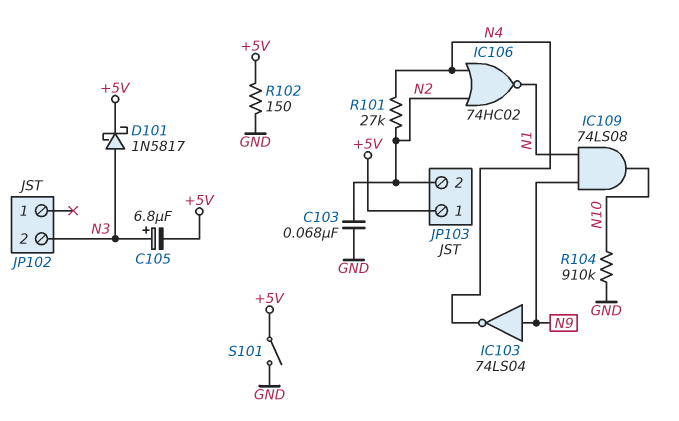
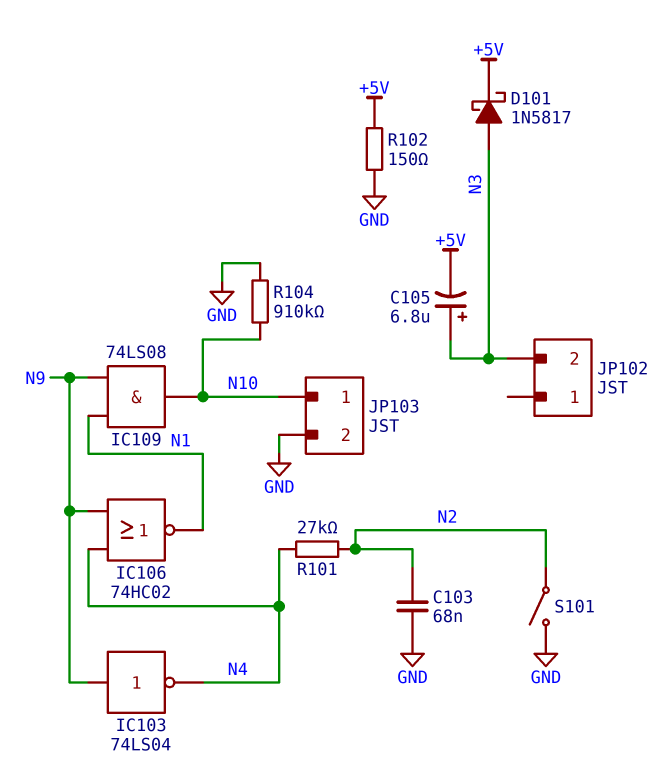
IC106: NOR 74HC02 (in N2, in N4, out N1) -> NOR 74HC02 (in N4, in N9, out N1)
JP103 pin 1: +5V -> N10
JP103 pin 2: N2 -> GND
S101: switch (+5V, GND) -> switch (GND, N2)

